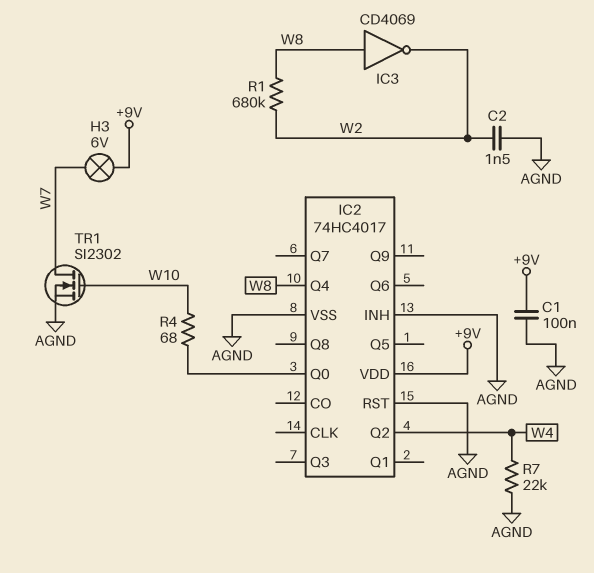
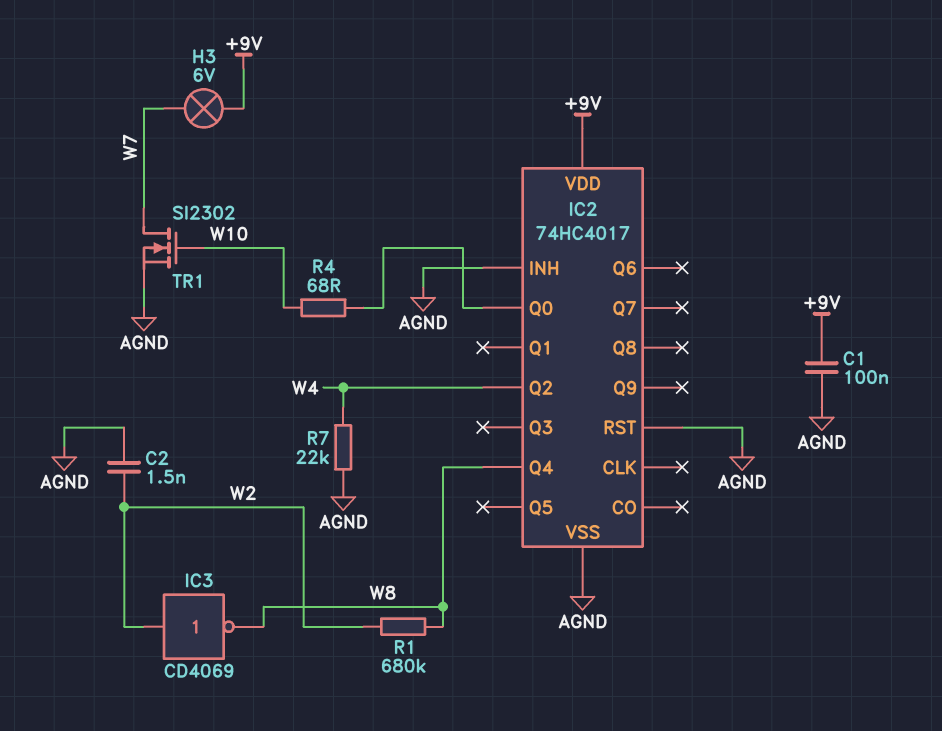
IC3: NOT CD4069 (in W8, out W2) -> NOT CD4069 (in W2, out W8)

